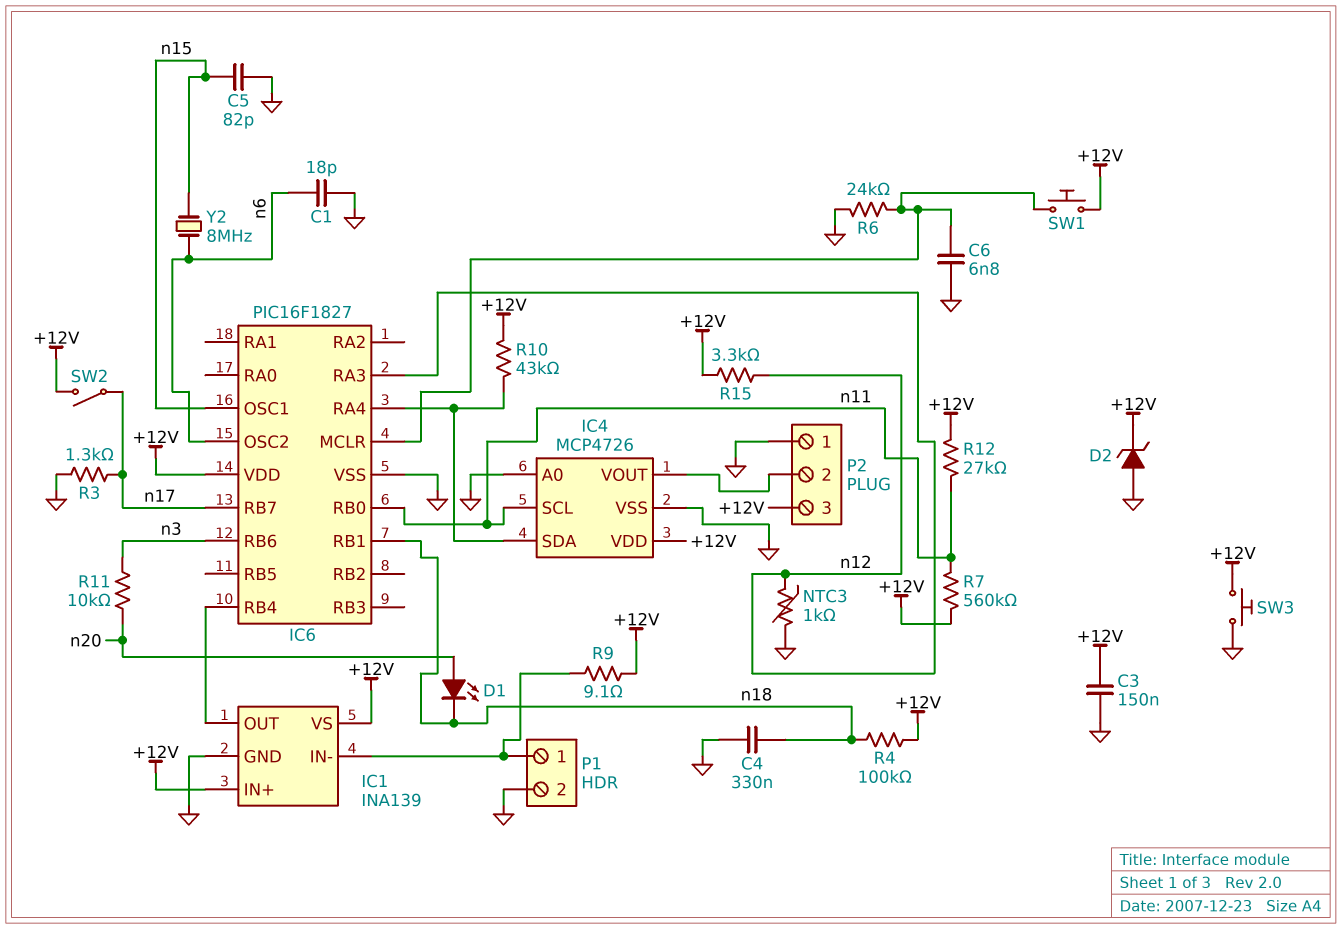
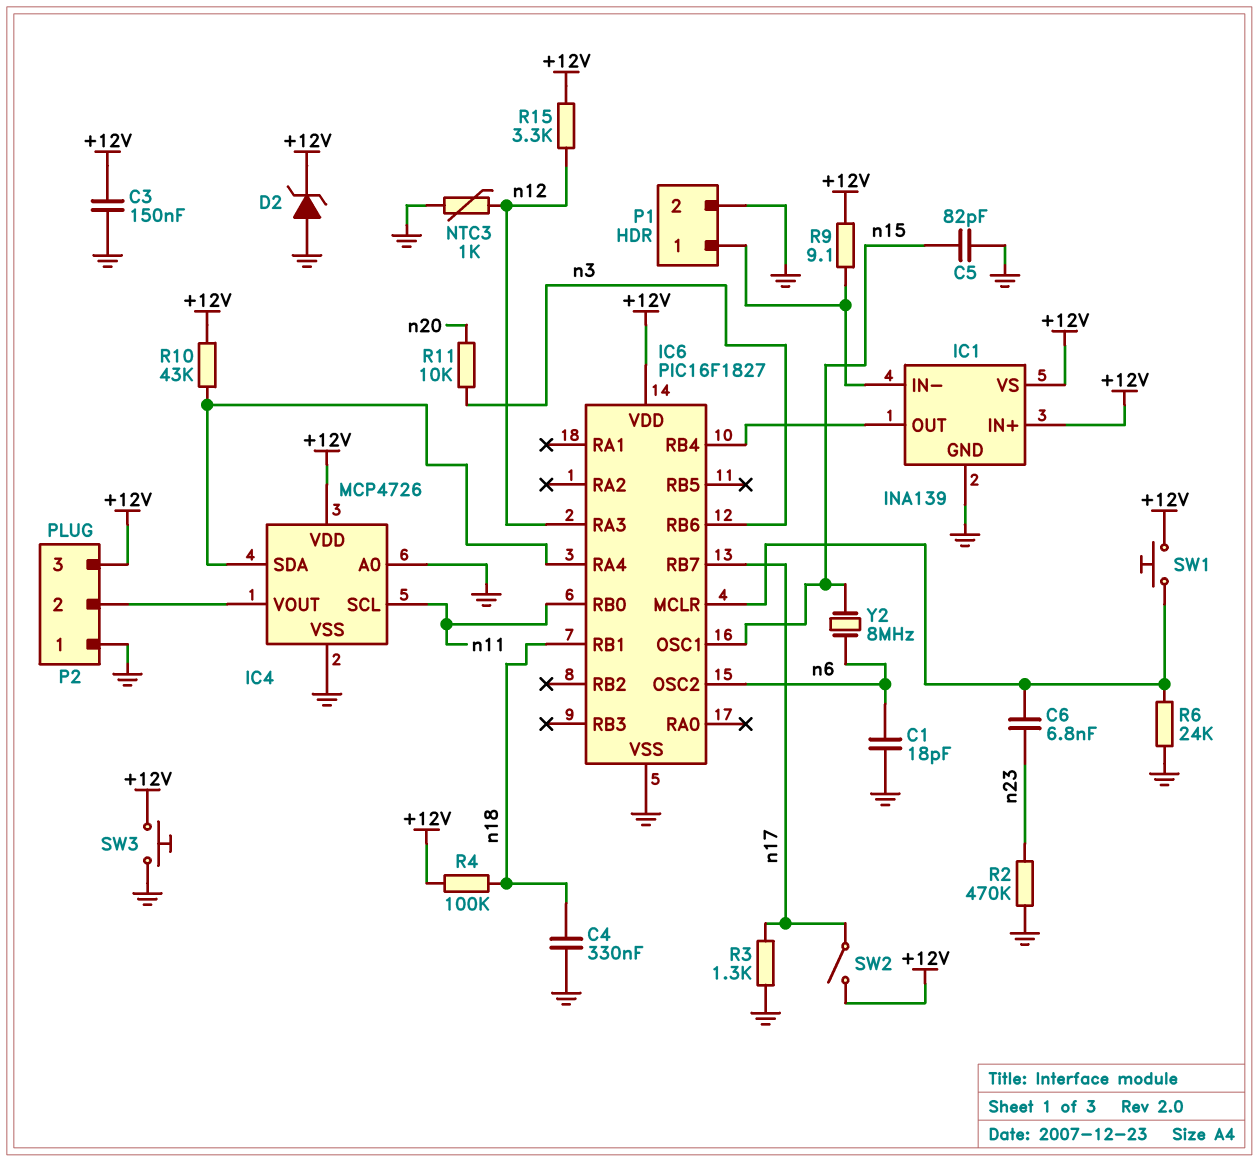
C6: 6.8nF (GND, IC6/MCLR) -> 6.8nF (IC6/MCLR, n23)
D1: LED (A n20, K n18) -> none
R2: none -> 470k (GND, n23)
R7: 560k (+12V, n11) -> none
R12: 27k (+12V, n11) -> none

